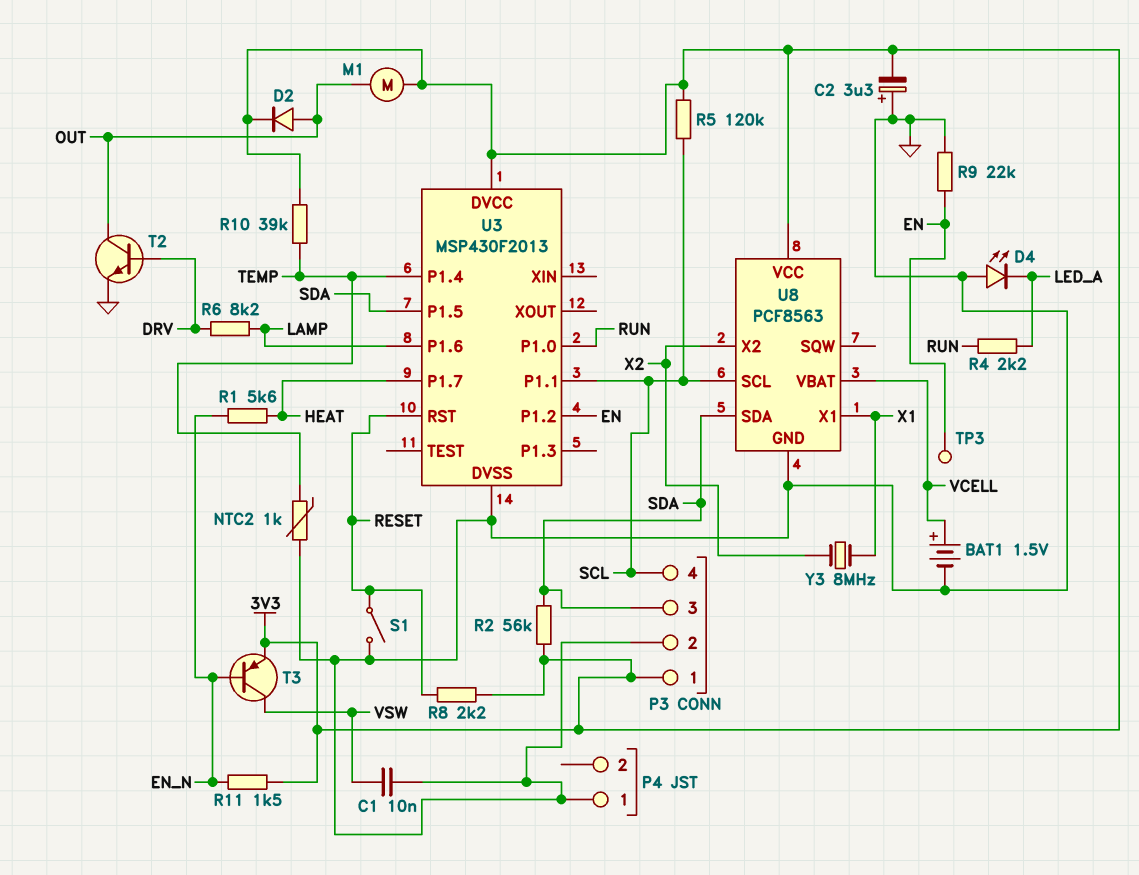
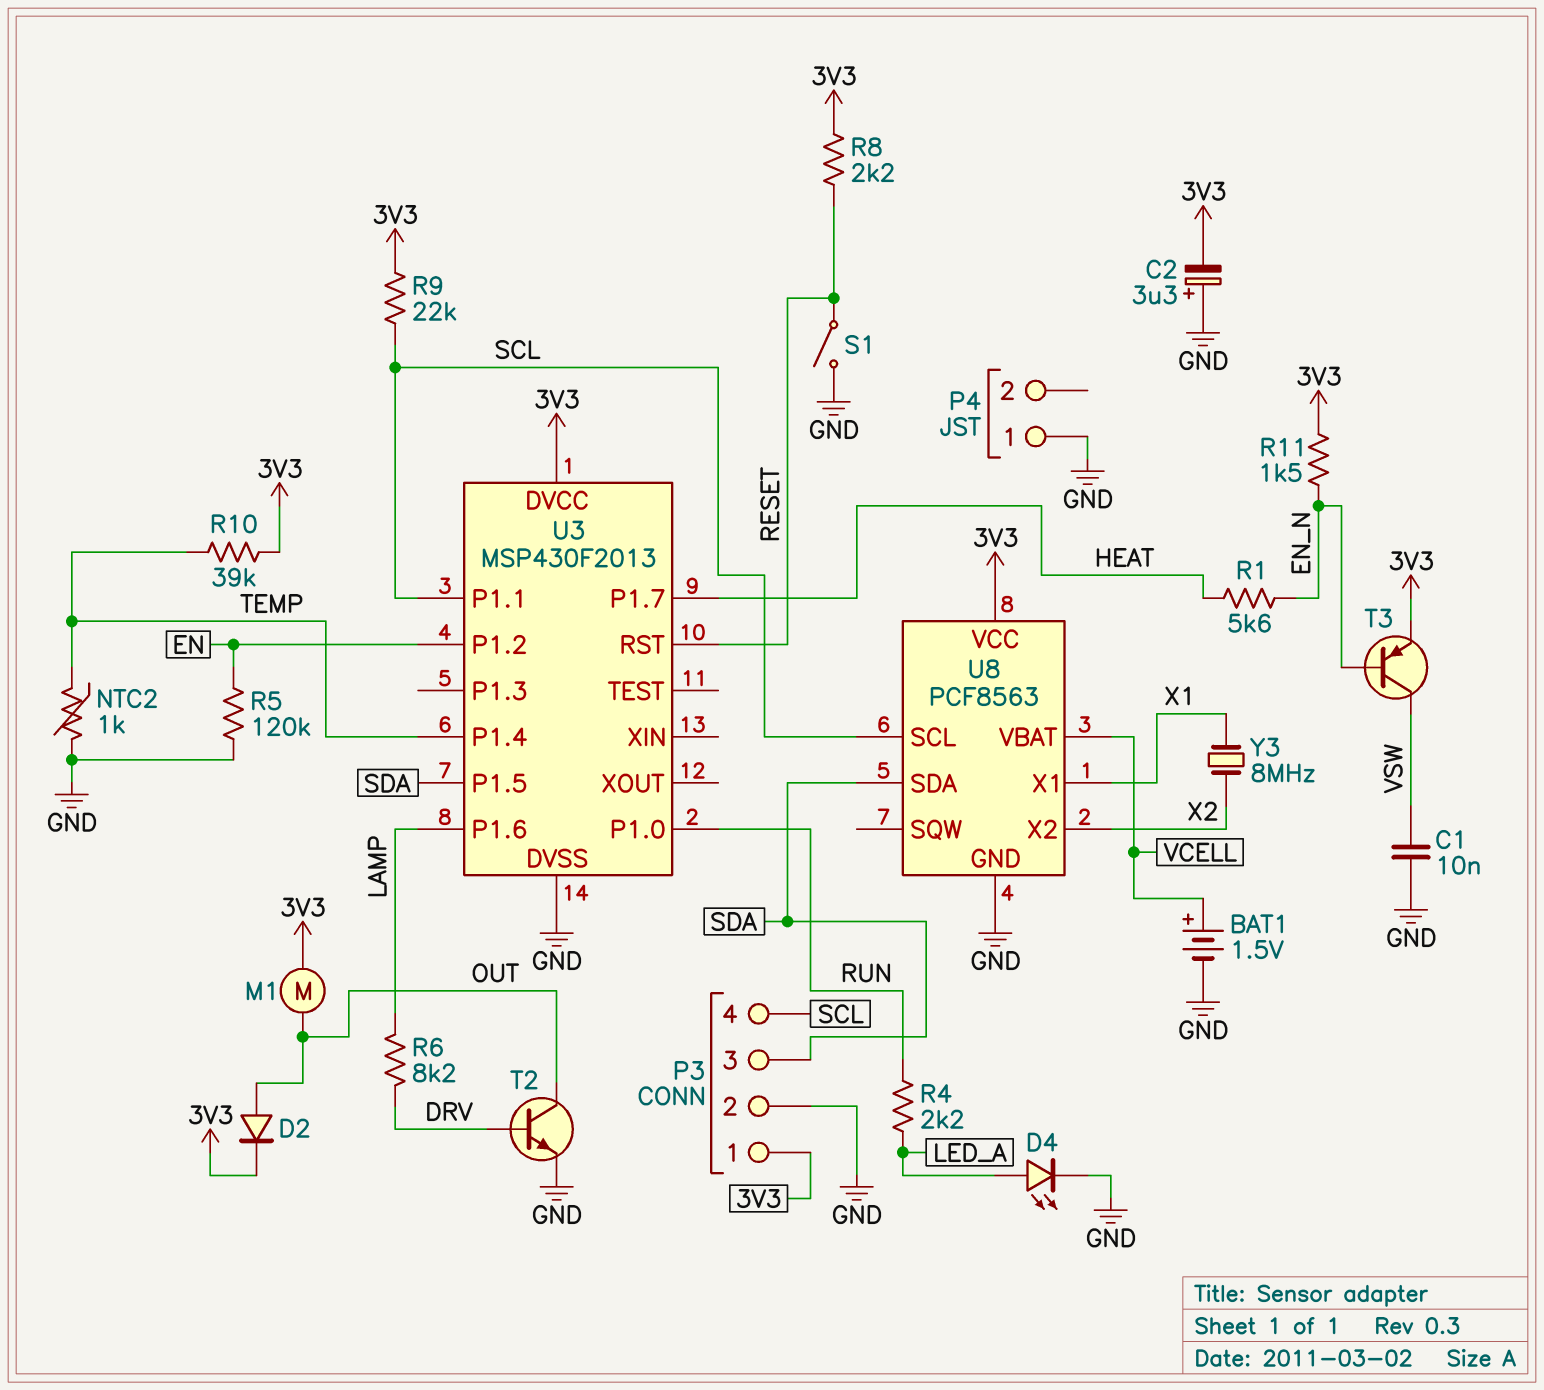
D4: LED (A GND, K LED_A) -> LED (A LED_A, K GND)
R2: 56k (3V3, SDA) -> none
R5: 120k (3V3, SCL) -> 120k (EN, GND)
R9: 22k (EN, GND) -> 22k (3V3, SCL)
TP3: test point (EN) -> none

